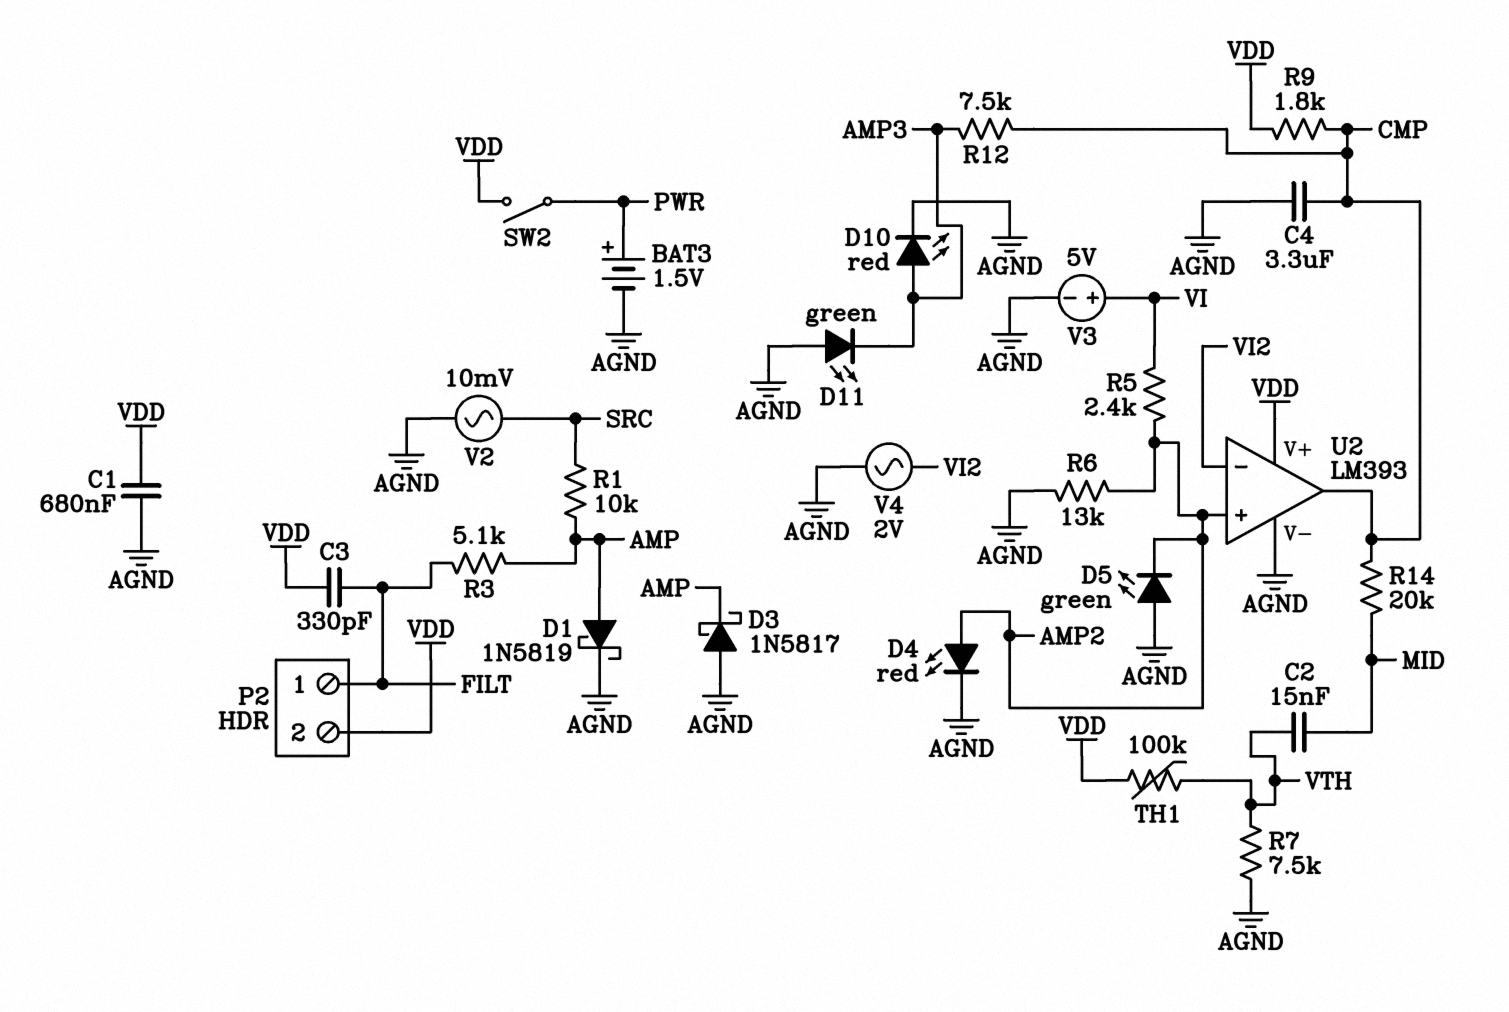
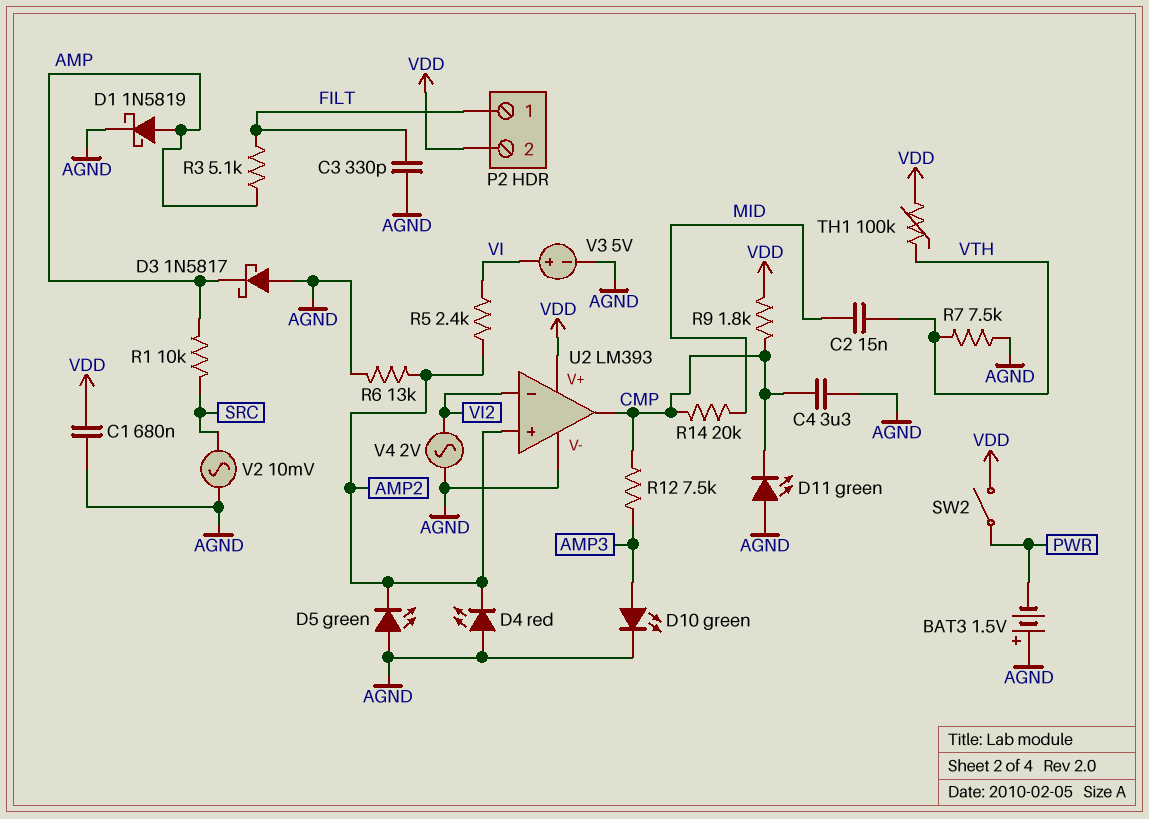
BAT3: 1.5V (plus PWR, minus AGND) -> 1.5V (plus AGND, minus PWR)
C3: 330pF (FILT, VDD) -> 330pF (AGND, FILT)
D4: LED red (A AMP2, K AGND) -> LED red (A AGND, K AMP2)
D10: LED red (A AMP3, K AGND) -> LED green (A AMP3, K AGND)
D11: LED green (A AGND, K AMP3) -> LED green (A AGND, K CMP)

